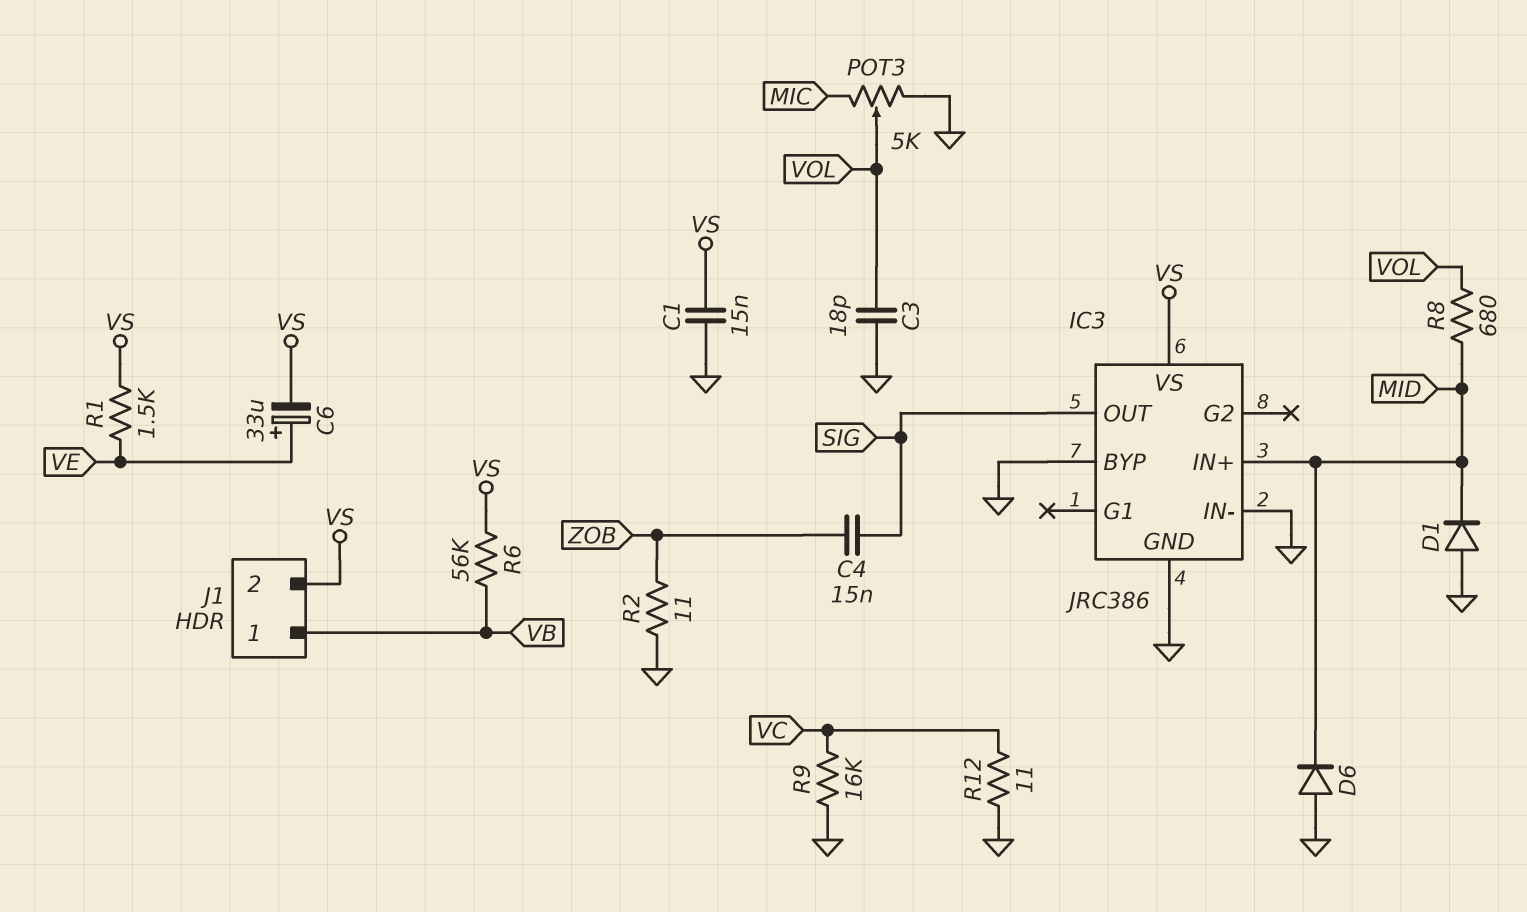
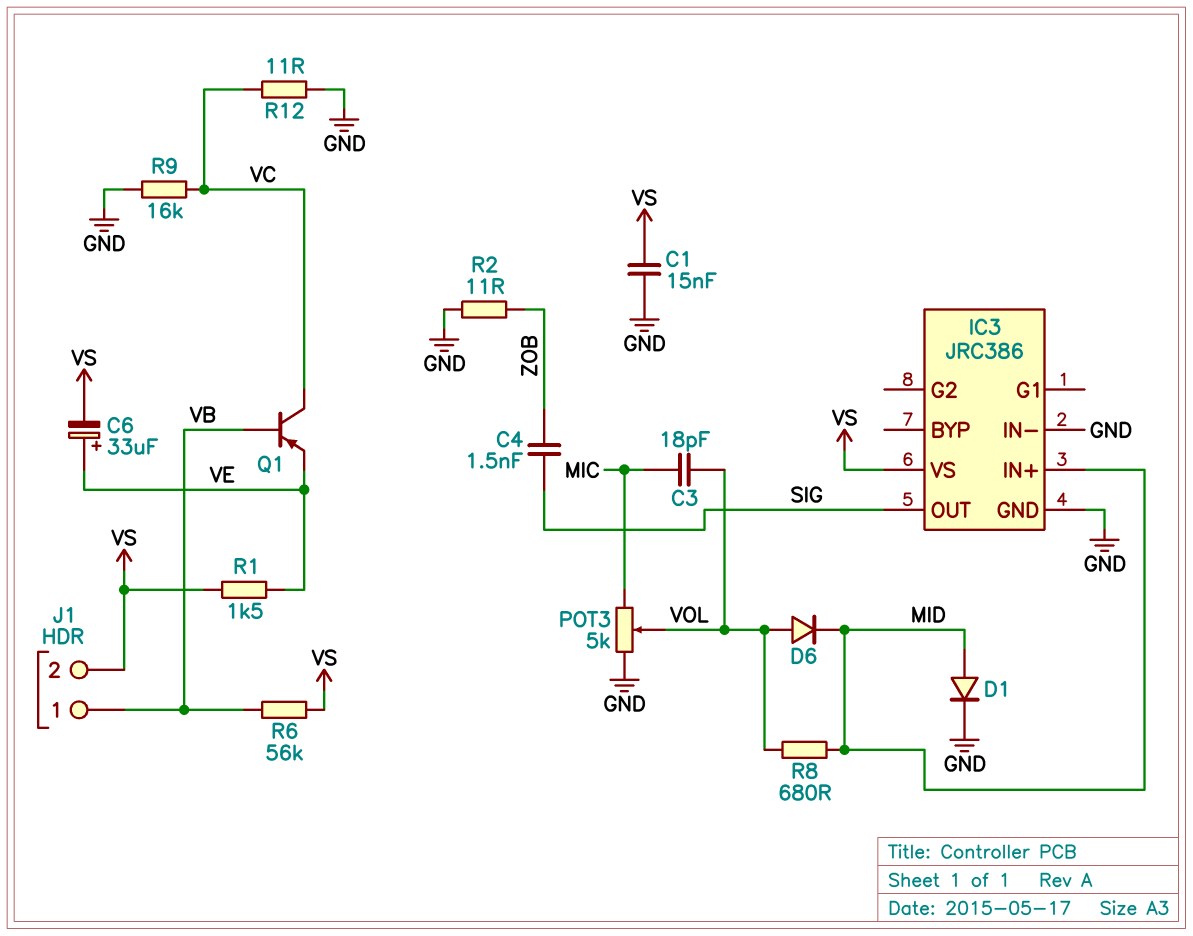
C3: 18pF (GND, VOL) -> 18pF (MIC, VOL)
C4: 15nF (SIG, ZOB) -> 1.5nF (SIG, ZOB)
D1: diode (A GND, K MID) -> diode (A MID, K GND)
D6: diode (A GND, K MID) -> diode (A VOL, K MID)
IC3 pin BYP: GND -> none
Q1: none -> PNP (B VB, C VC, E VE)

